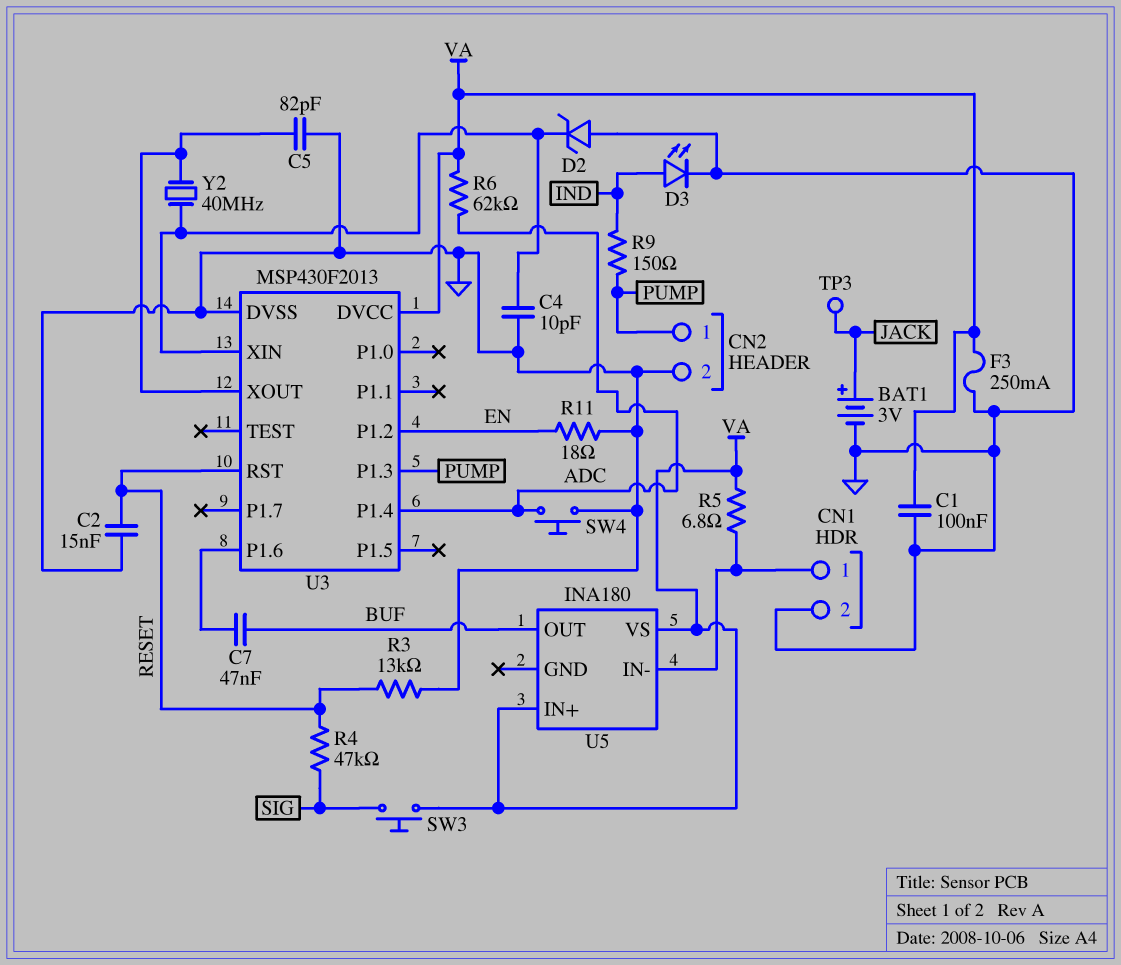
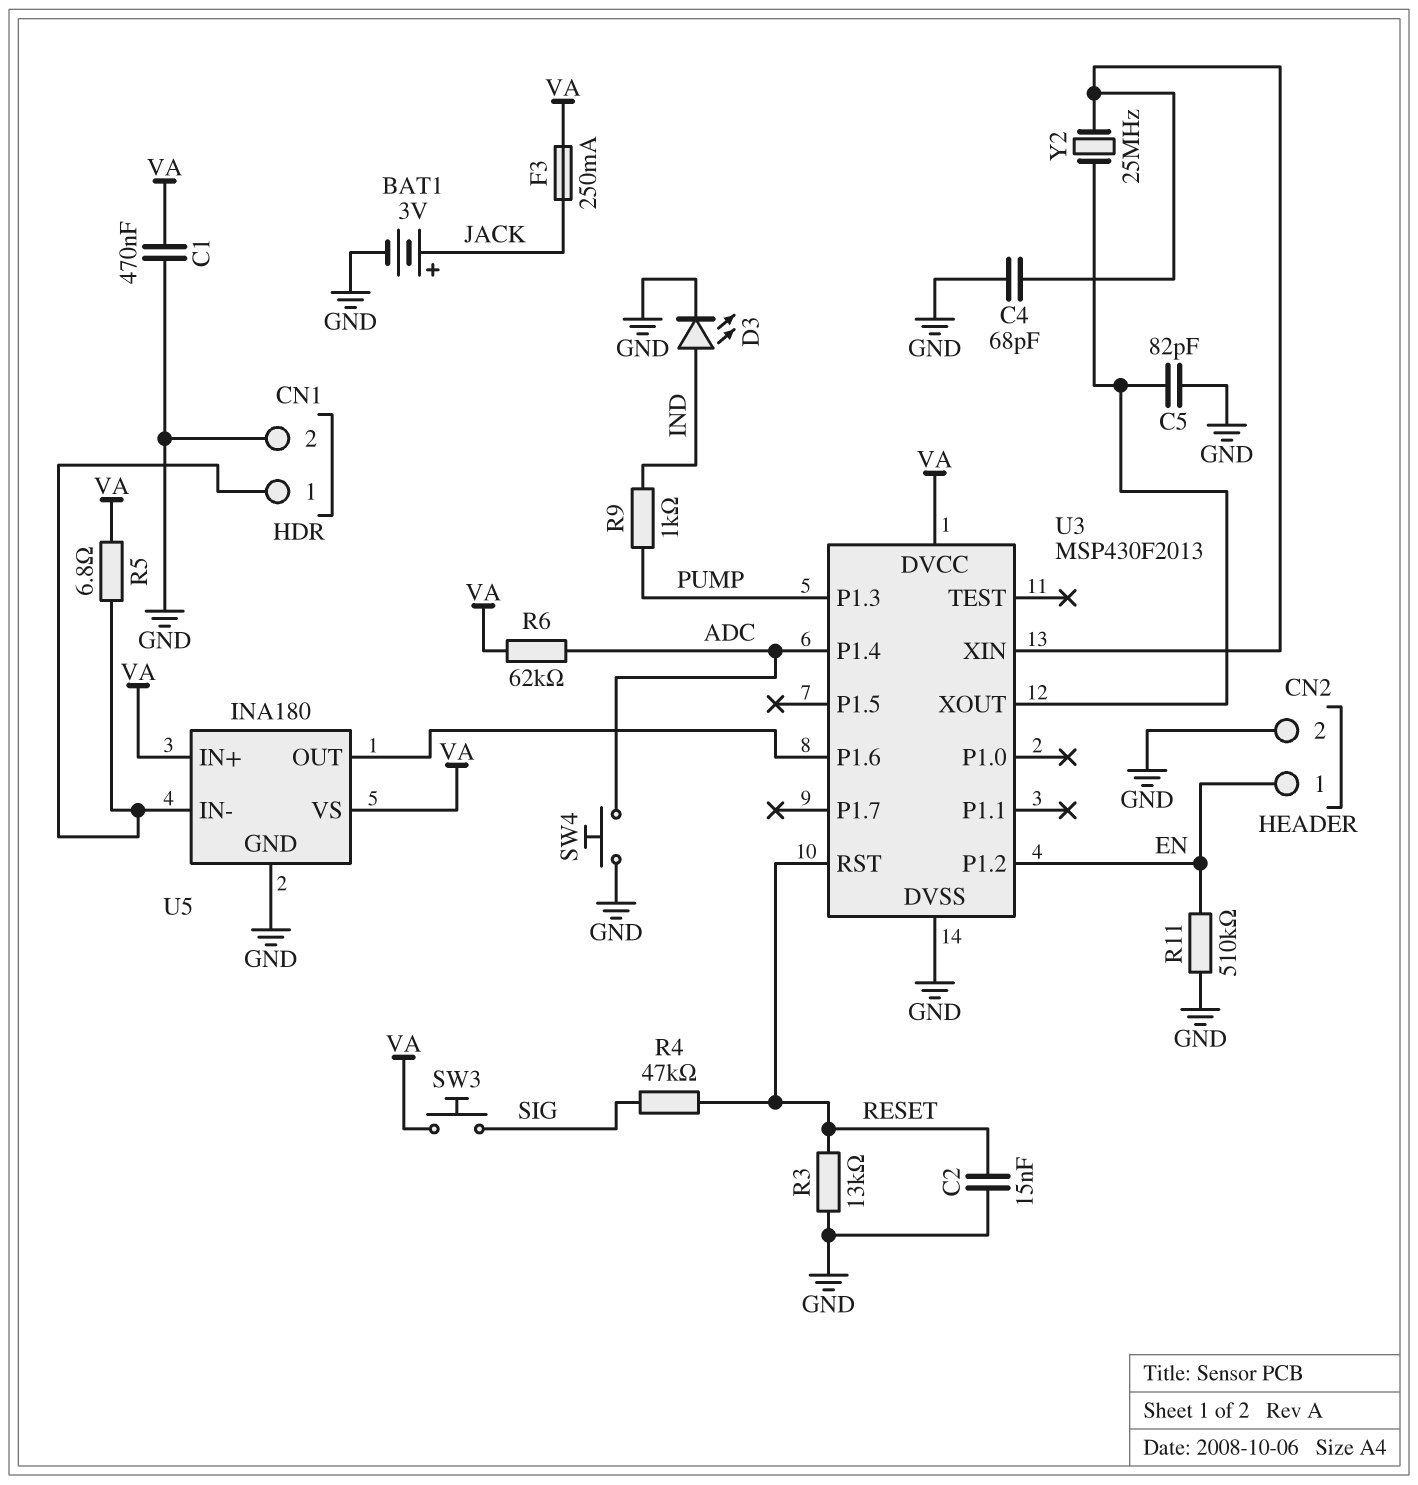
C1: 100nF (GND, VA) -> 470nF (GND, VA)
C4: 10pF (GND, U3/XIN) -> 68pF (GND, U3/XIN)
C7: 47nF (BUF, U3/P1.6) -> none
CN2 pin 1: PUMP -> EN
D2: zener (A GND, K U3/XIN) -> none
F3: 250mA (GND, VA) -> 250mA (JACK, VA)
R9: 150 (IND, PUMP) -> 1k (IND, PUMP)
R11: 18 (EN, GND) -> 510k (EN, GND)
TP3: test point (JACK) -> none
U5 pin GND: none -> GND
U5 pin OUT: BUF -> U3/P1.6
Y2: 40MHz (U3/XIN, U3/XOUT) -> 25MHz (U3/XIN, U3/XOUT)

